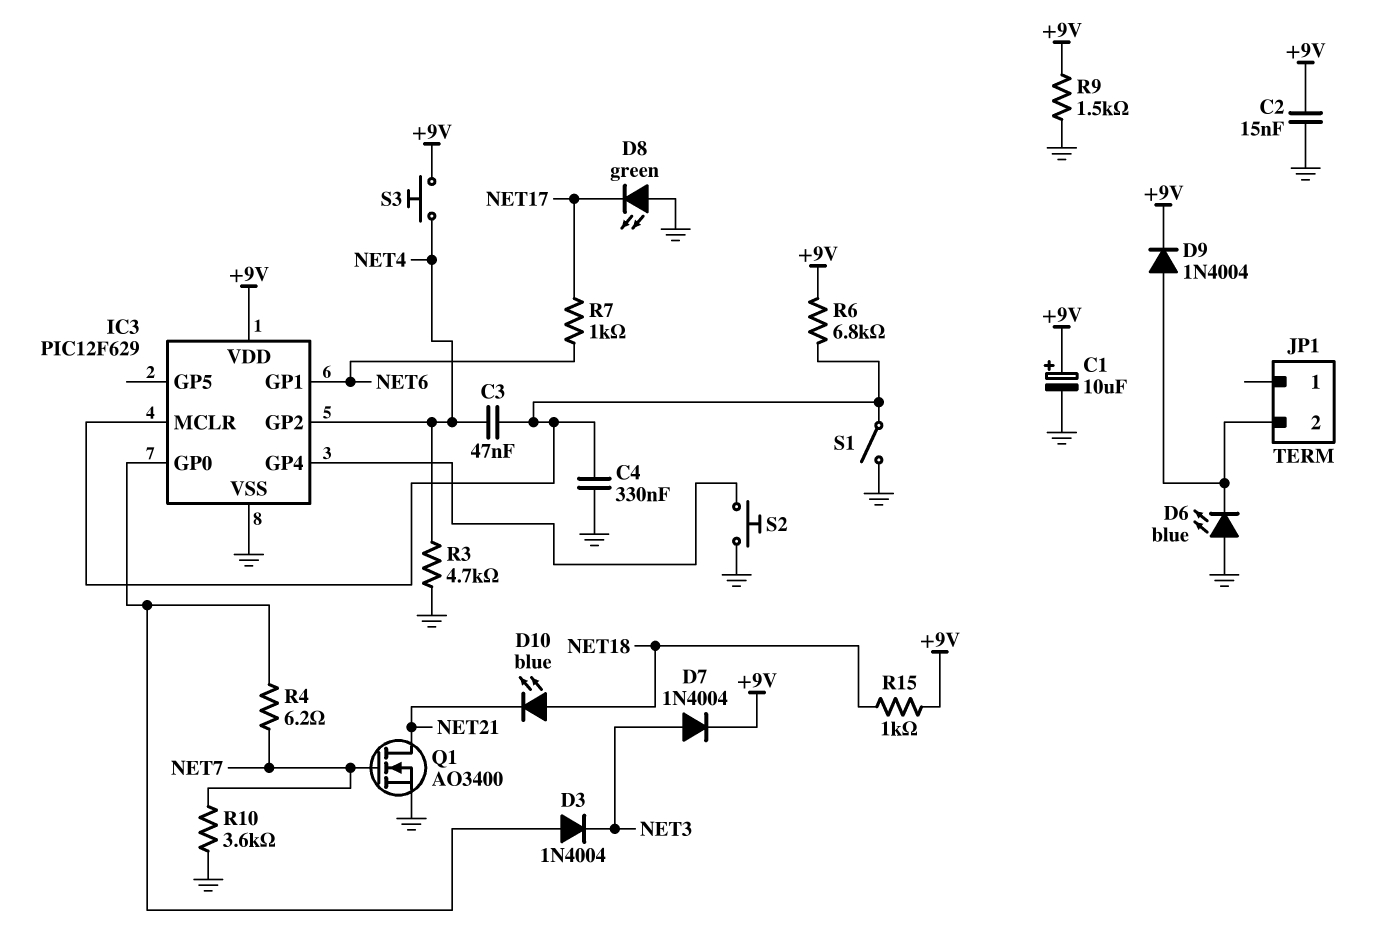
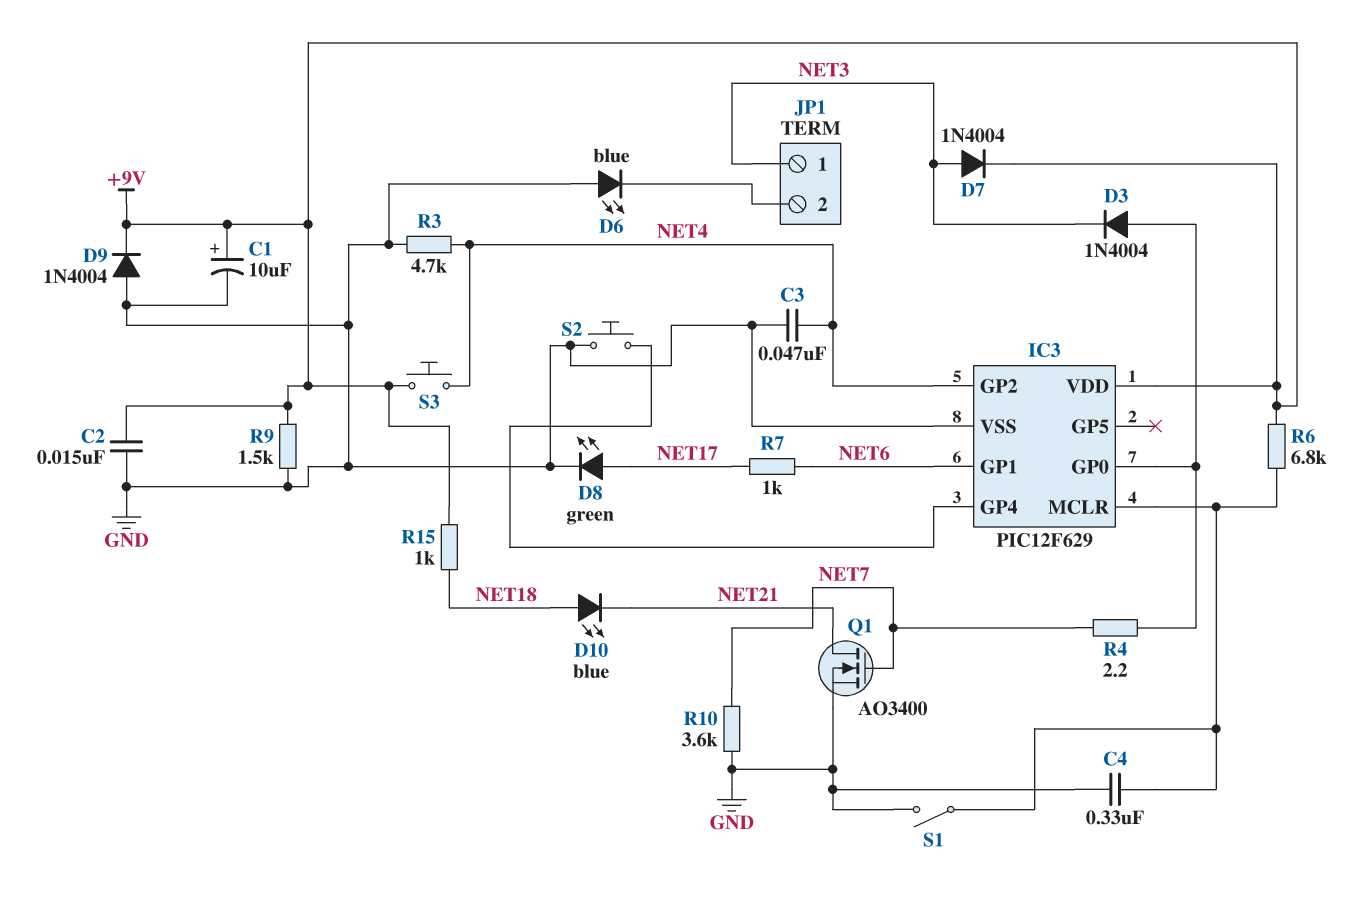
C3: 47nF (IC3/MCLR, NET4) -> 47nF (GND, NET4)
D8: LED green (A GND, K NET17) -> LED green (A NET17, K GND)
D9: diode 1N4004 (A JP1/2, K +9V) -> diode 1N4004 (A GND, K +9V)
JP1 pin 1: none -> NET3
R4: 6.2 (IC3/GP0, NET7) -> 2.2 (IC3/GP0, NET7)

